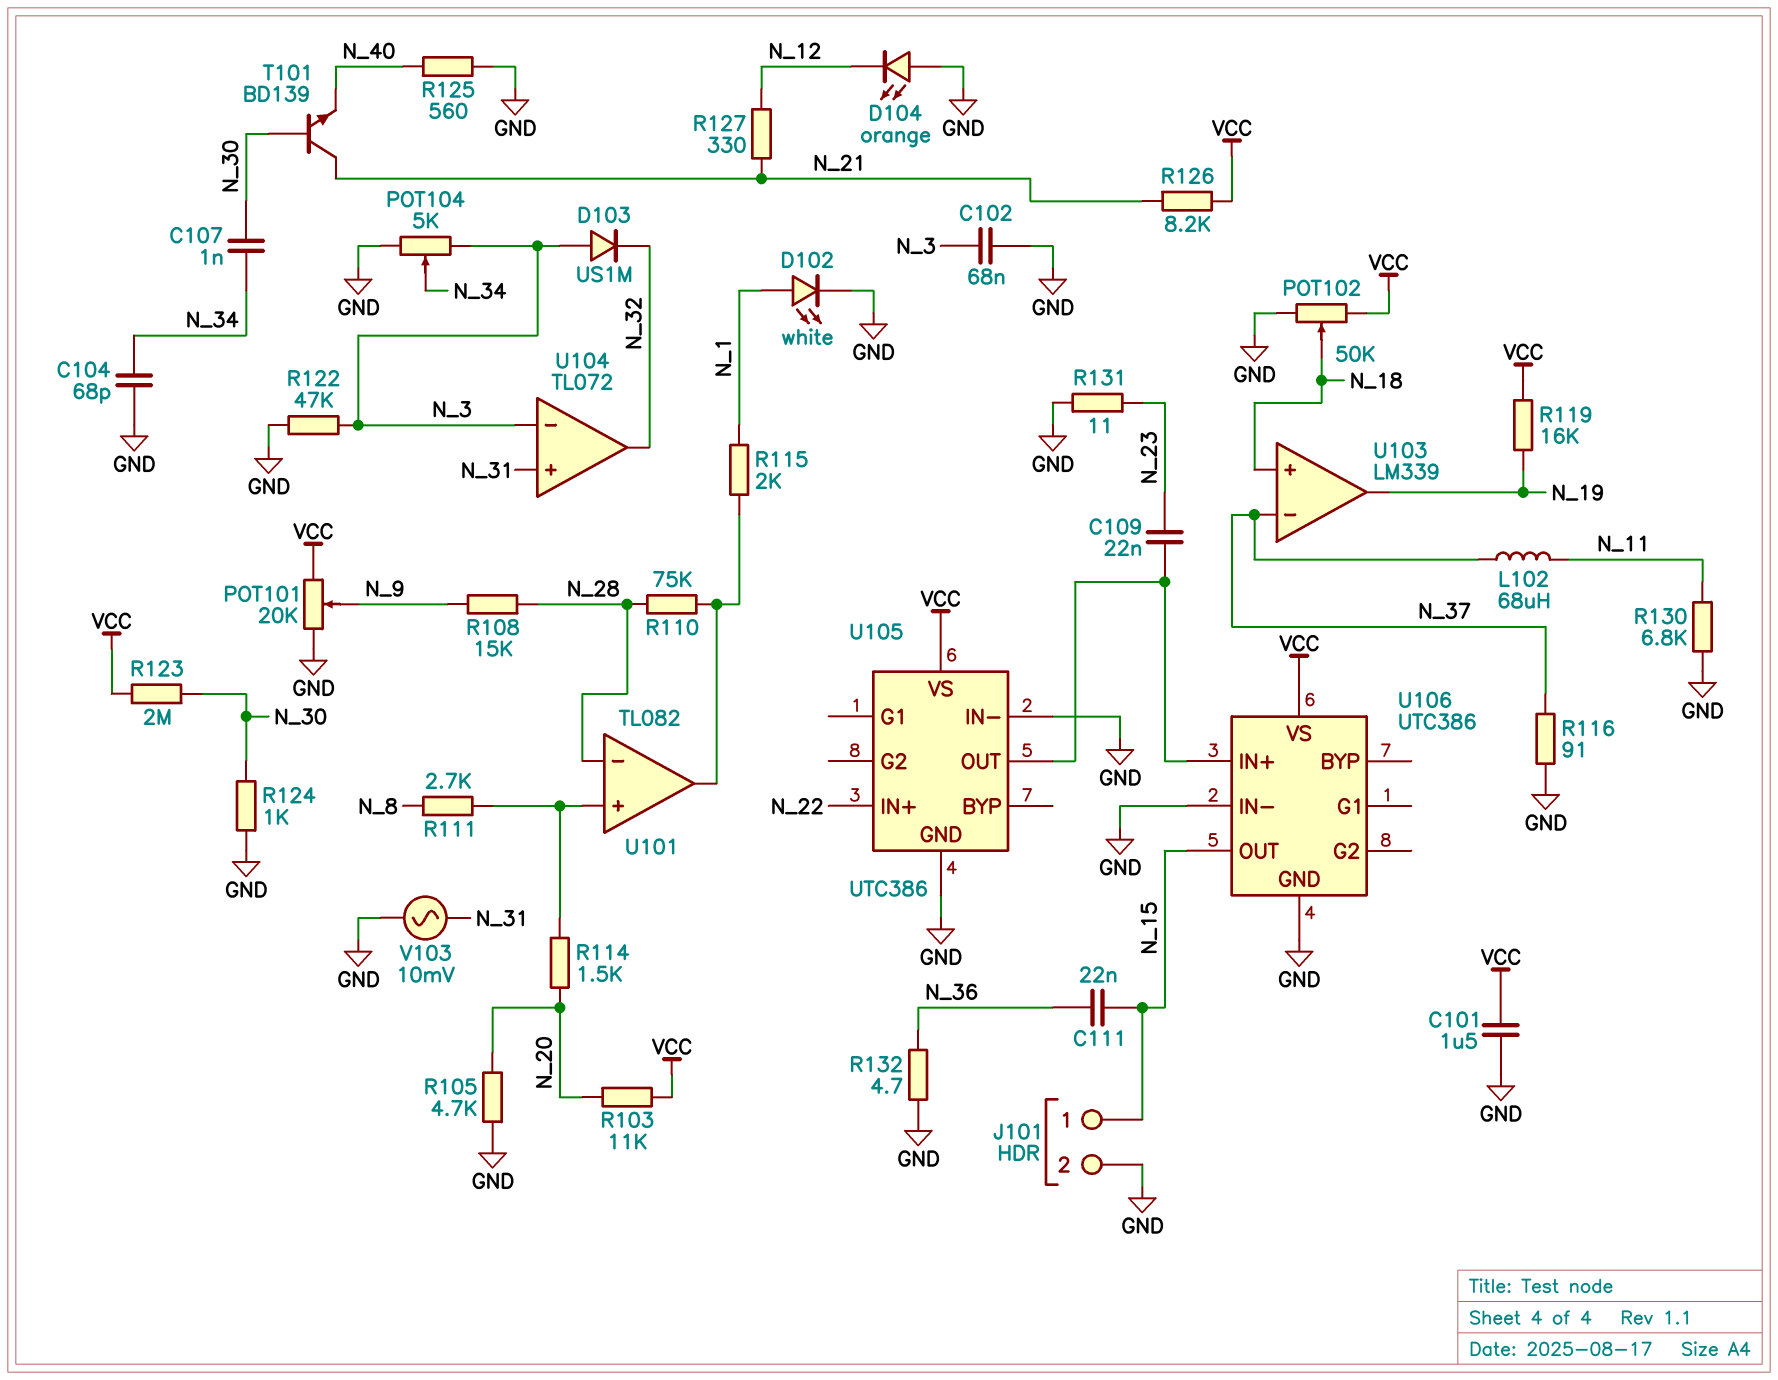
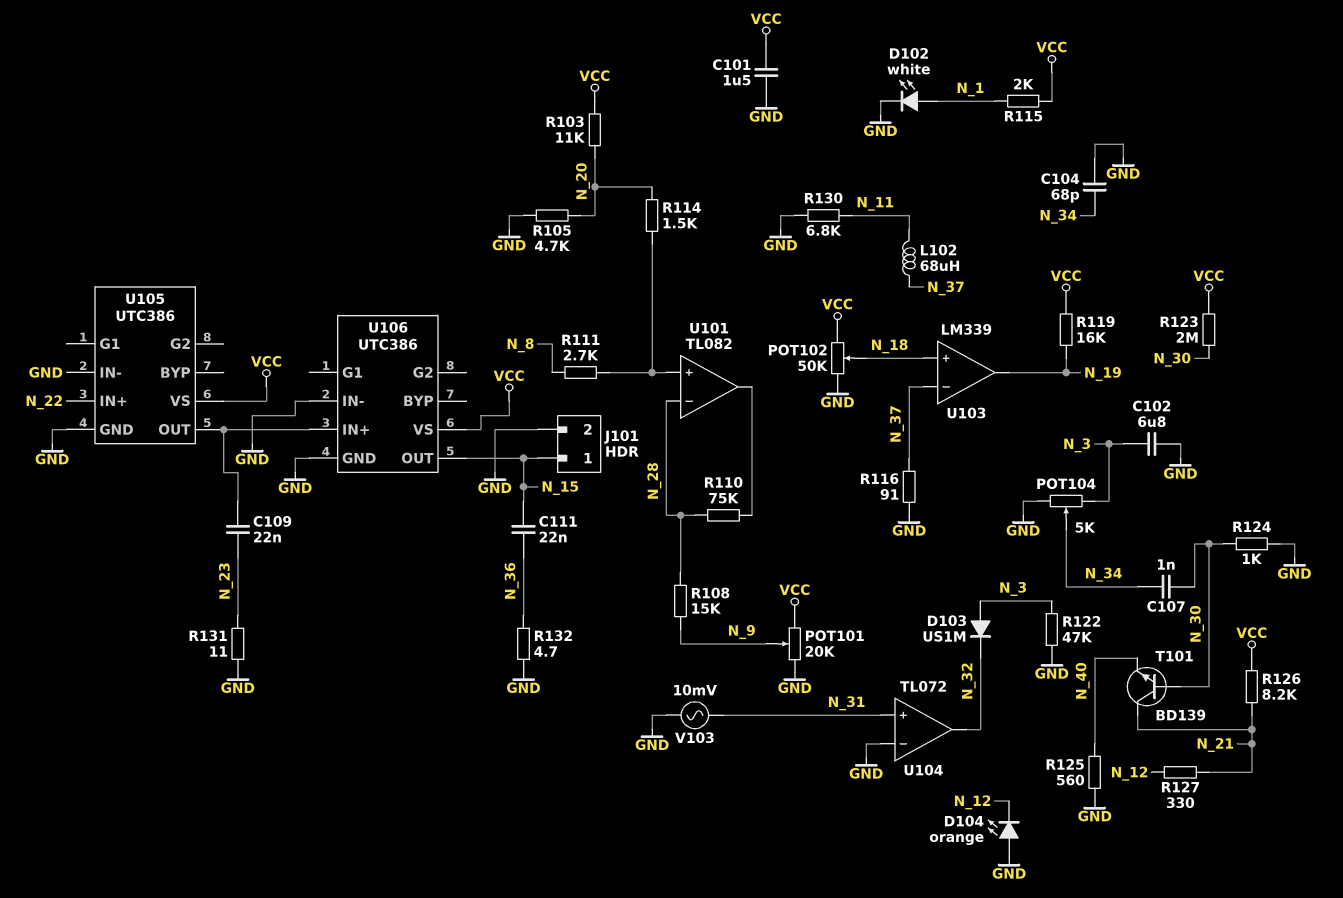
C102: 68nF (GND, N_3) -> 6.8uF (GND, N_3)
R115: 2k (N_1, U101/out) -> 2k (N_1, VCC)
U104 pin in-: N_3 -> GND

